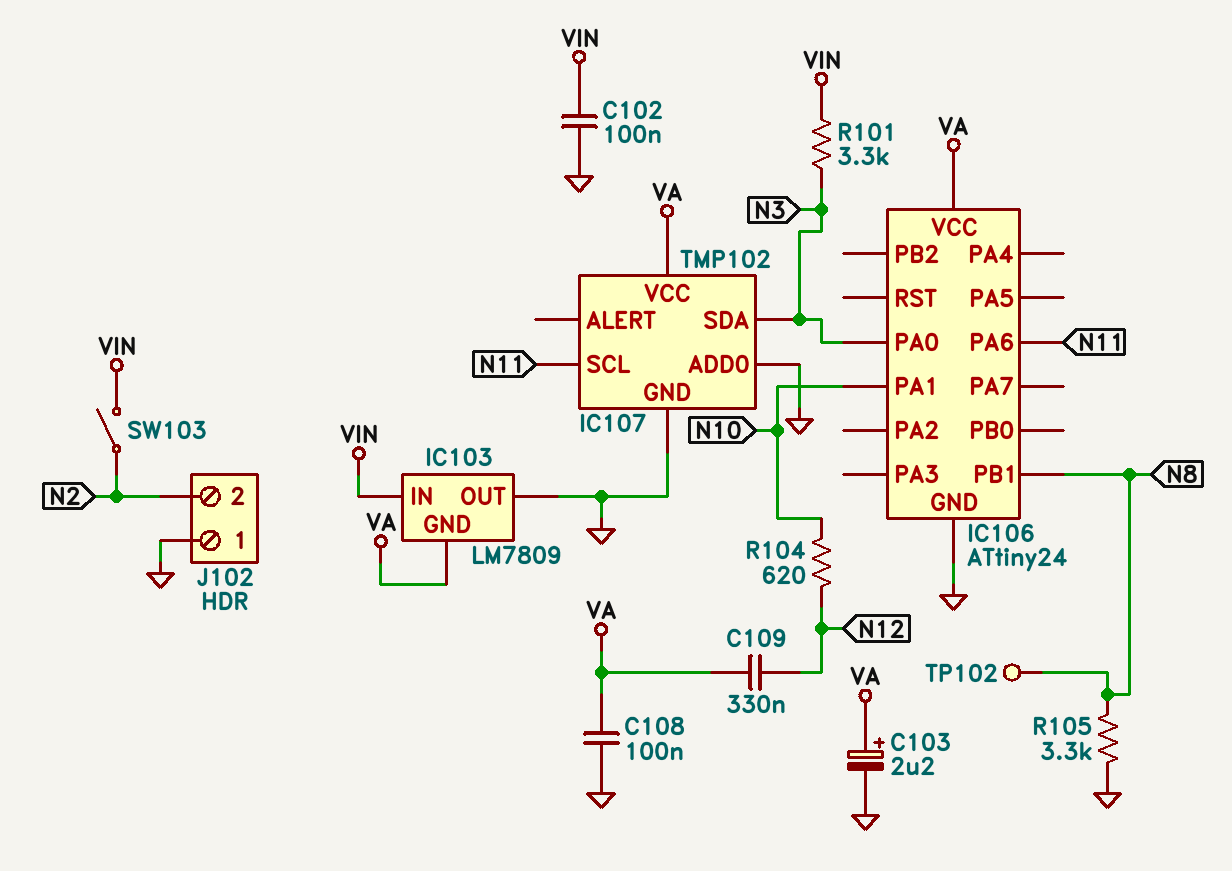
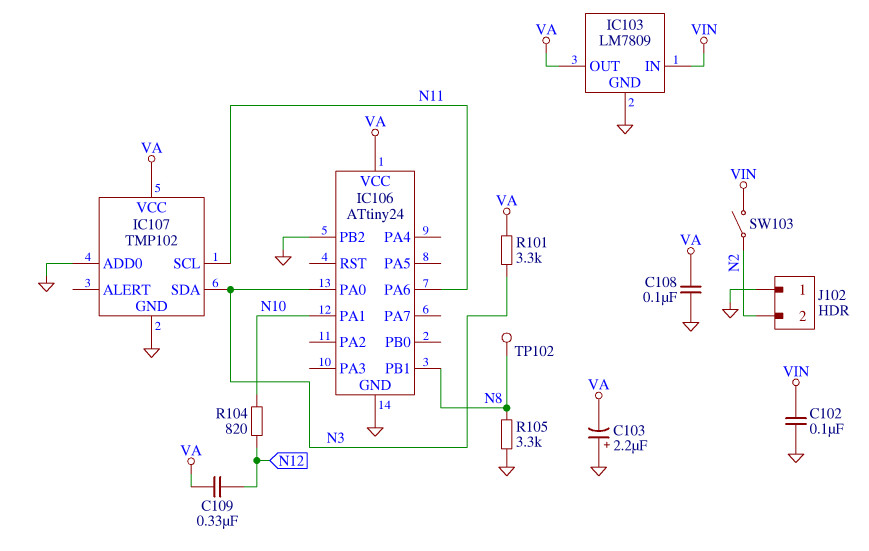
C103: 2.2uF (plus VA, minus GND) -> 2.2uF (plus GND, minus VA)
IC103 pin GND: VA -> GND
IC103 pin OUT: GND -> VA
IC106 pin PB2: none -> GND
R101: 3.3k (N3, VIN) -> 3.3k (N3, VA)
R104: 620 (N10, N12) -> 820 (N10, N12)

